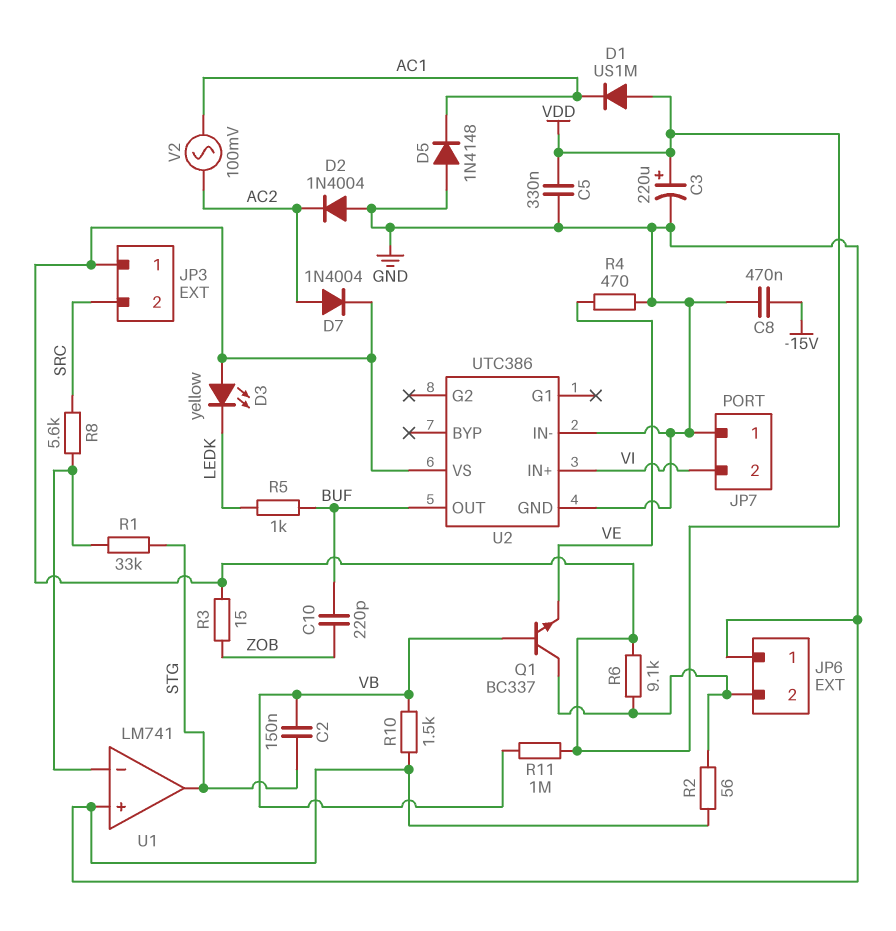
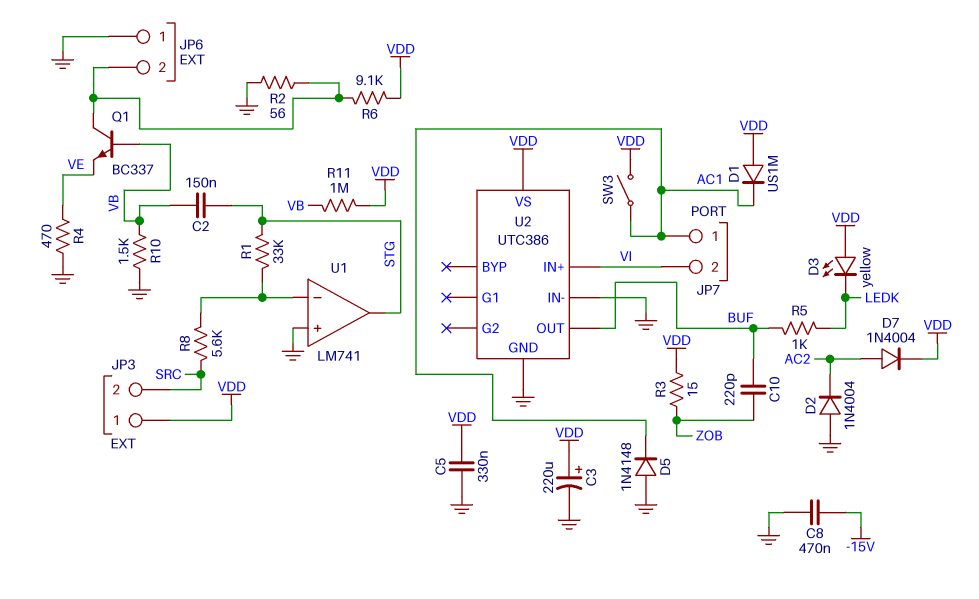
JP7 pin 1: GND -> AC1
SW3: none -> switch (AC1, VDD)
V2: AC 100mV (AC1, AC2) -> none

